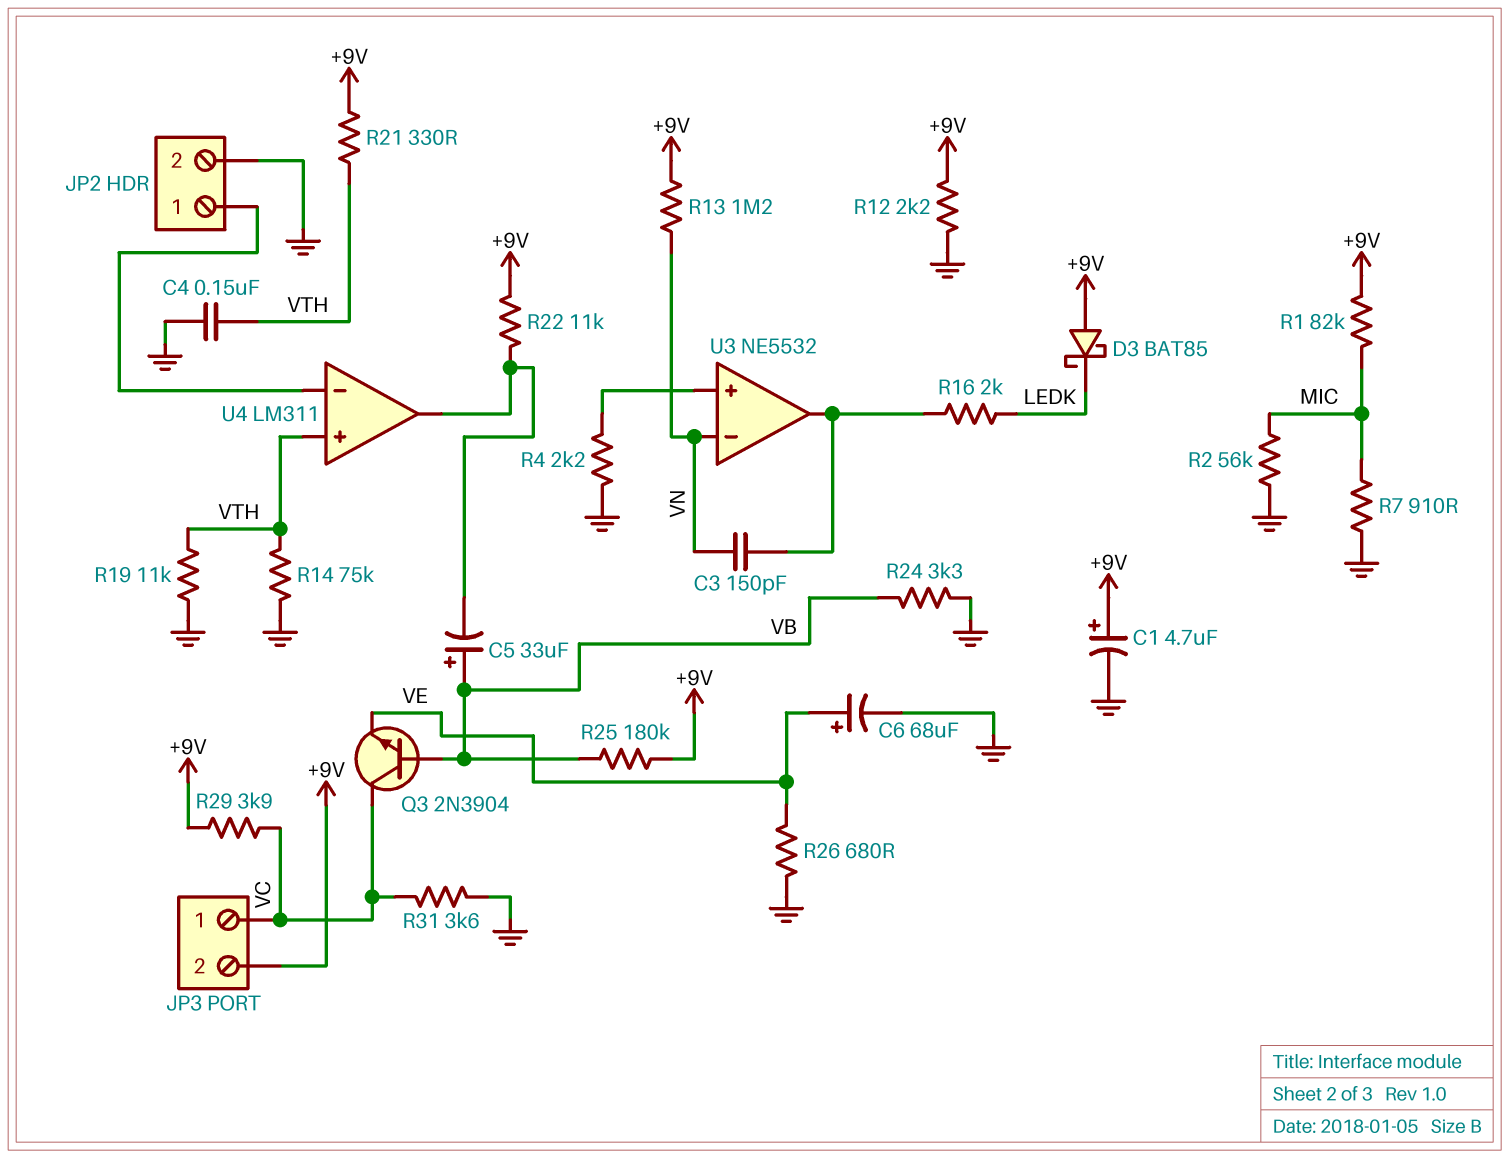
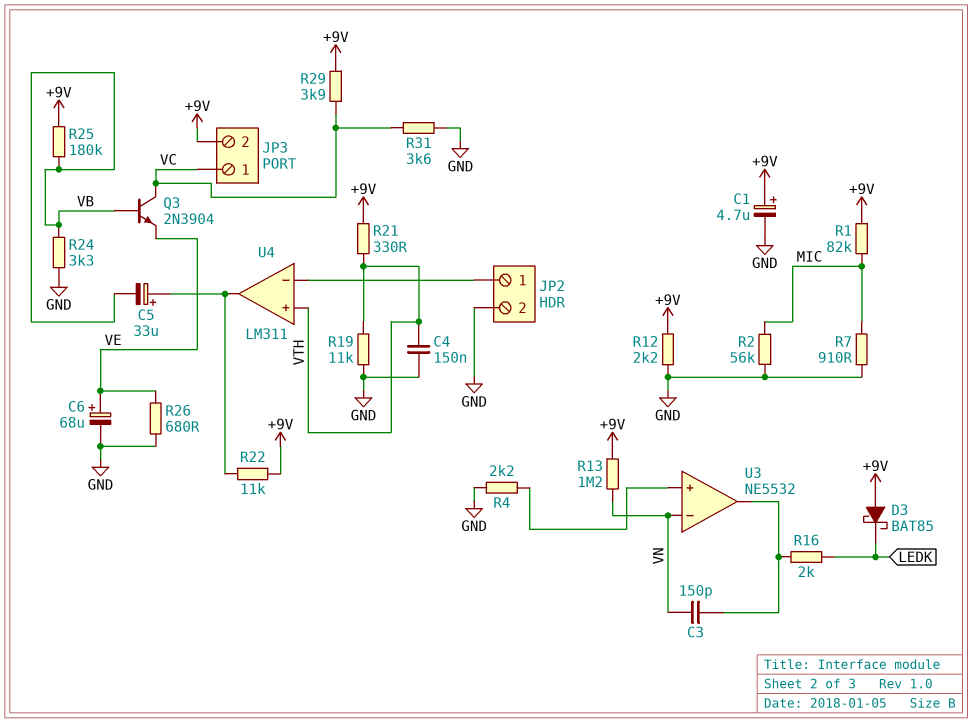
C5: 33uF (plus VB, minus U4/out) -> 33uF (plus U4/out, minus VB)
R14: 75k (GND, VTH) -> none

